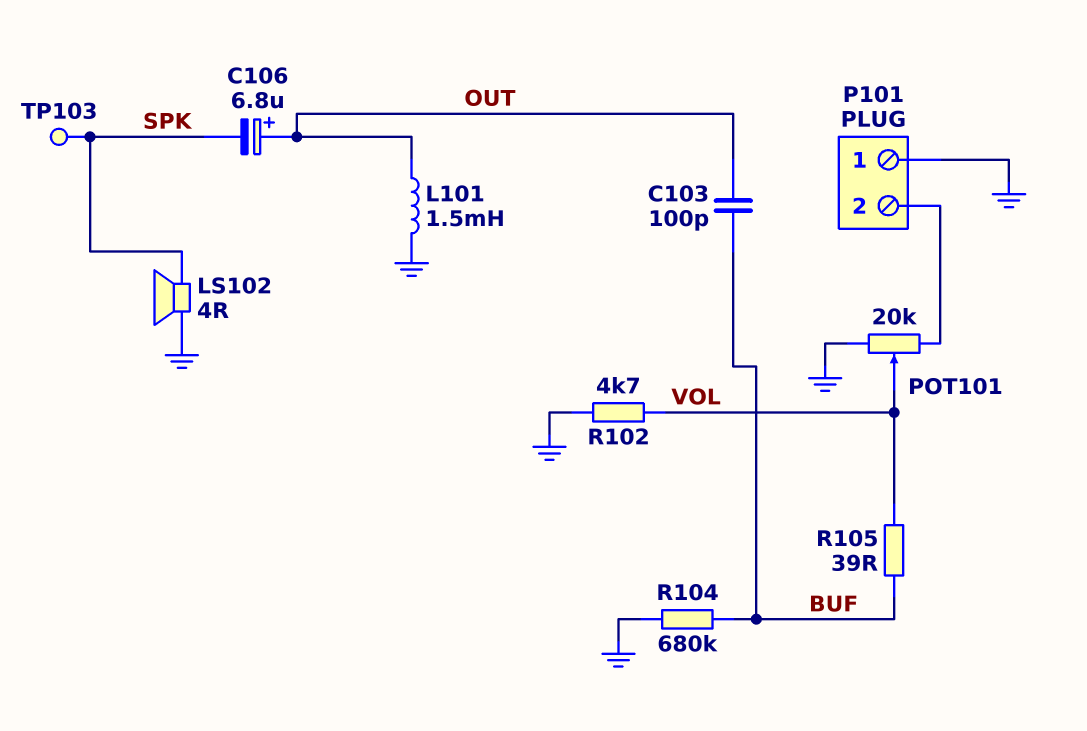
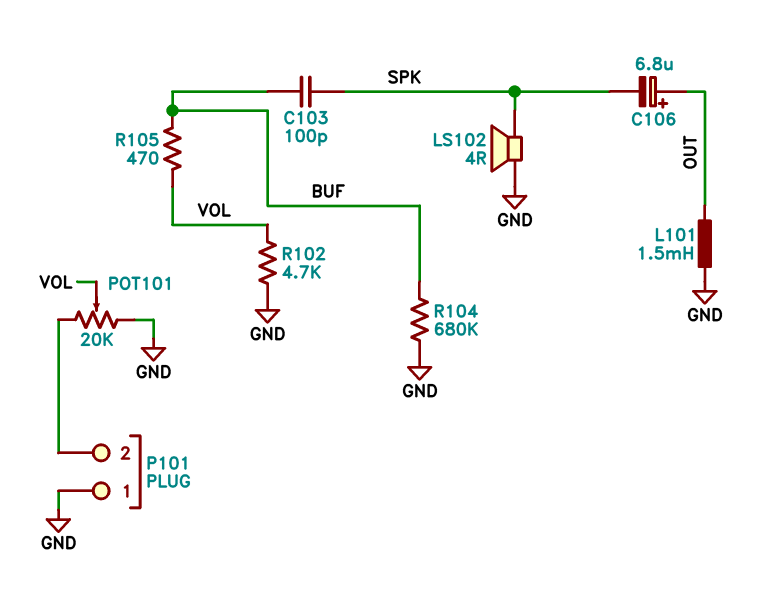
C103: 100pF (BUF, OUT) -> 100pF (BUF, SPK)
R105: 39 (BUF, VOL) -> 470 (BUF, VOL)
TP103: test point (SPK) -> none

